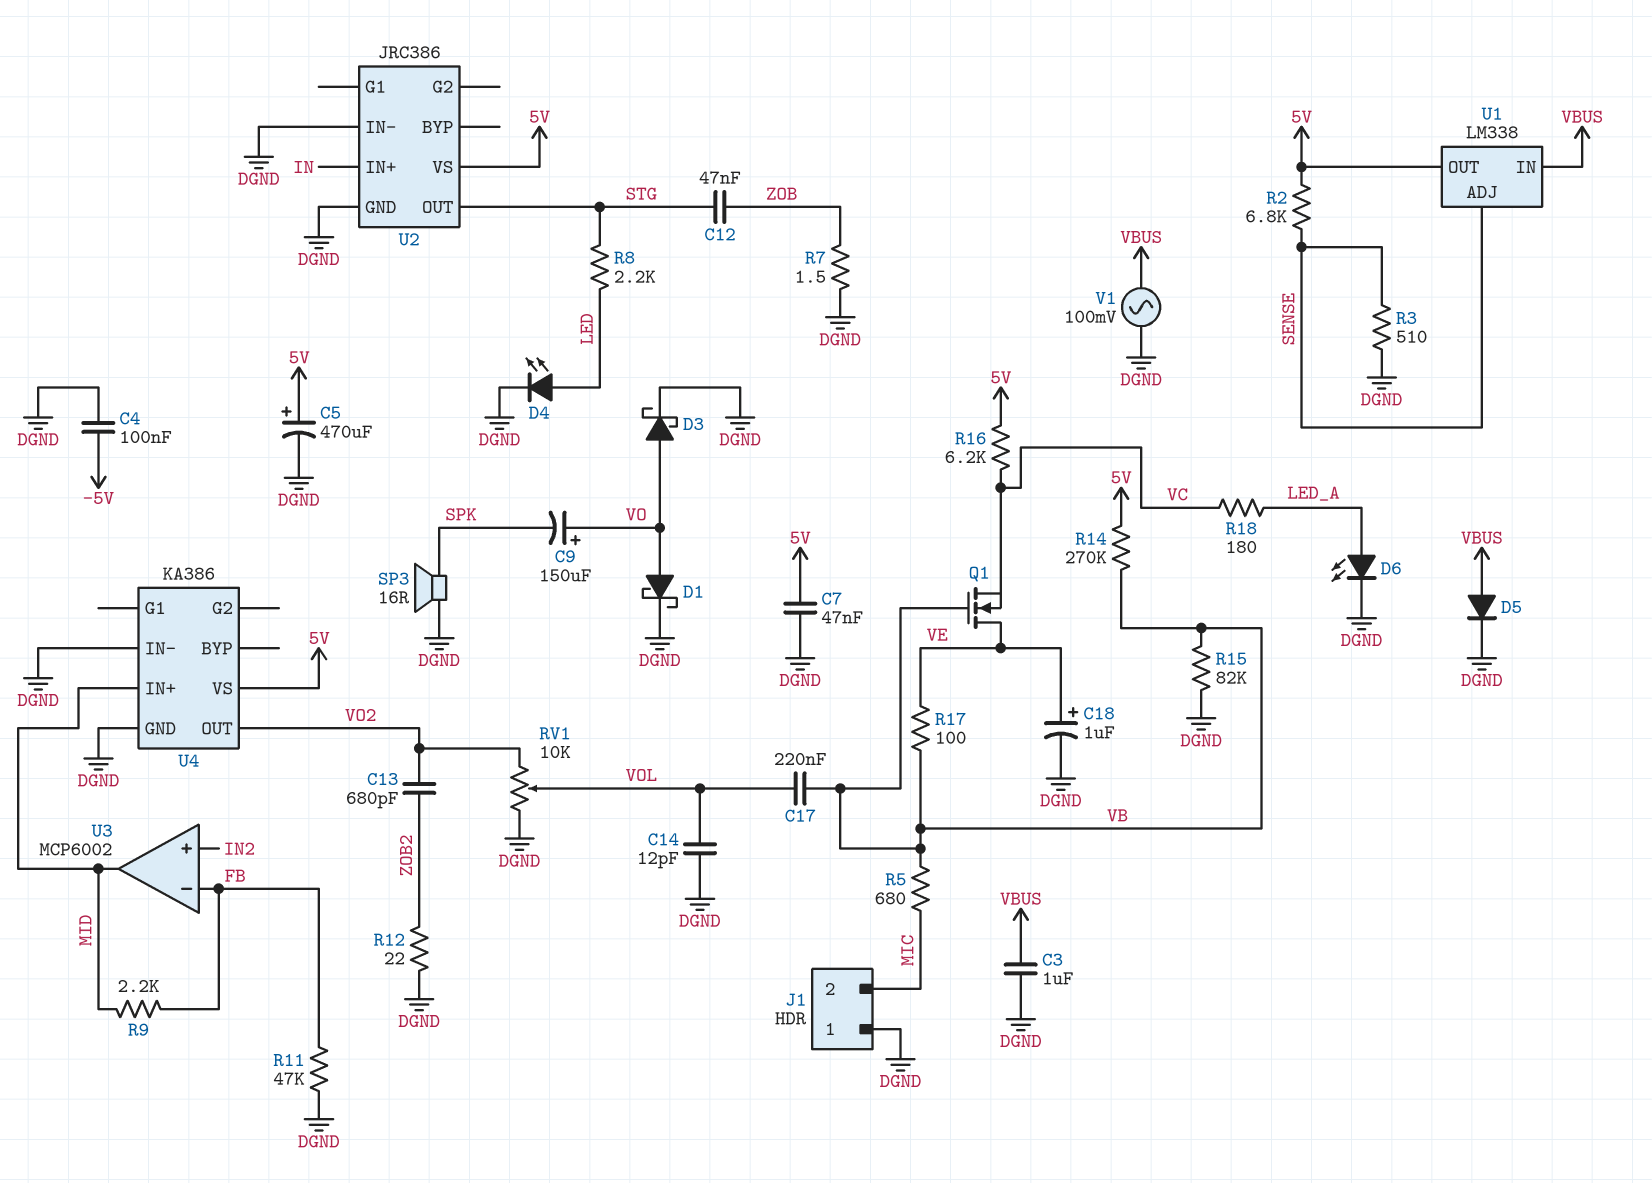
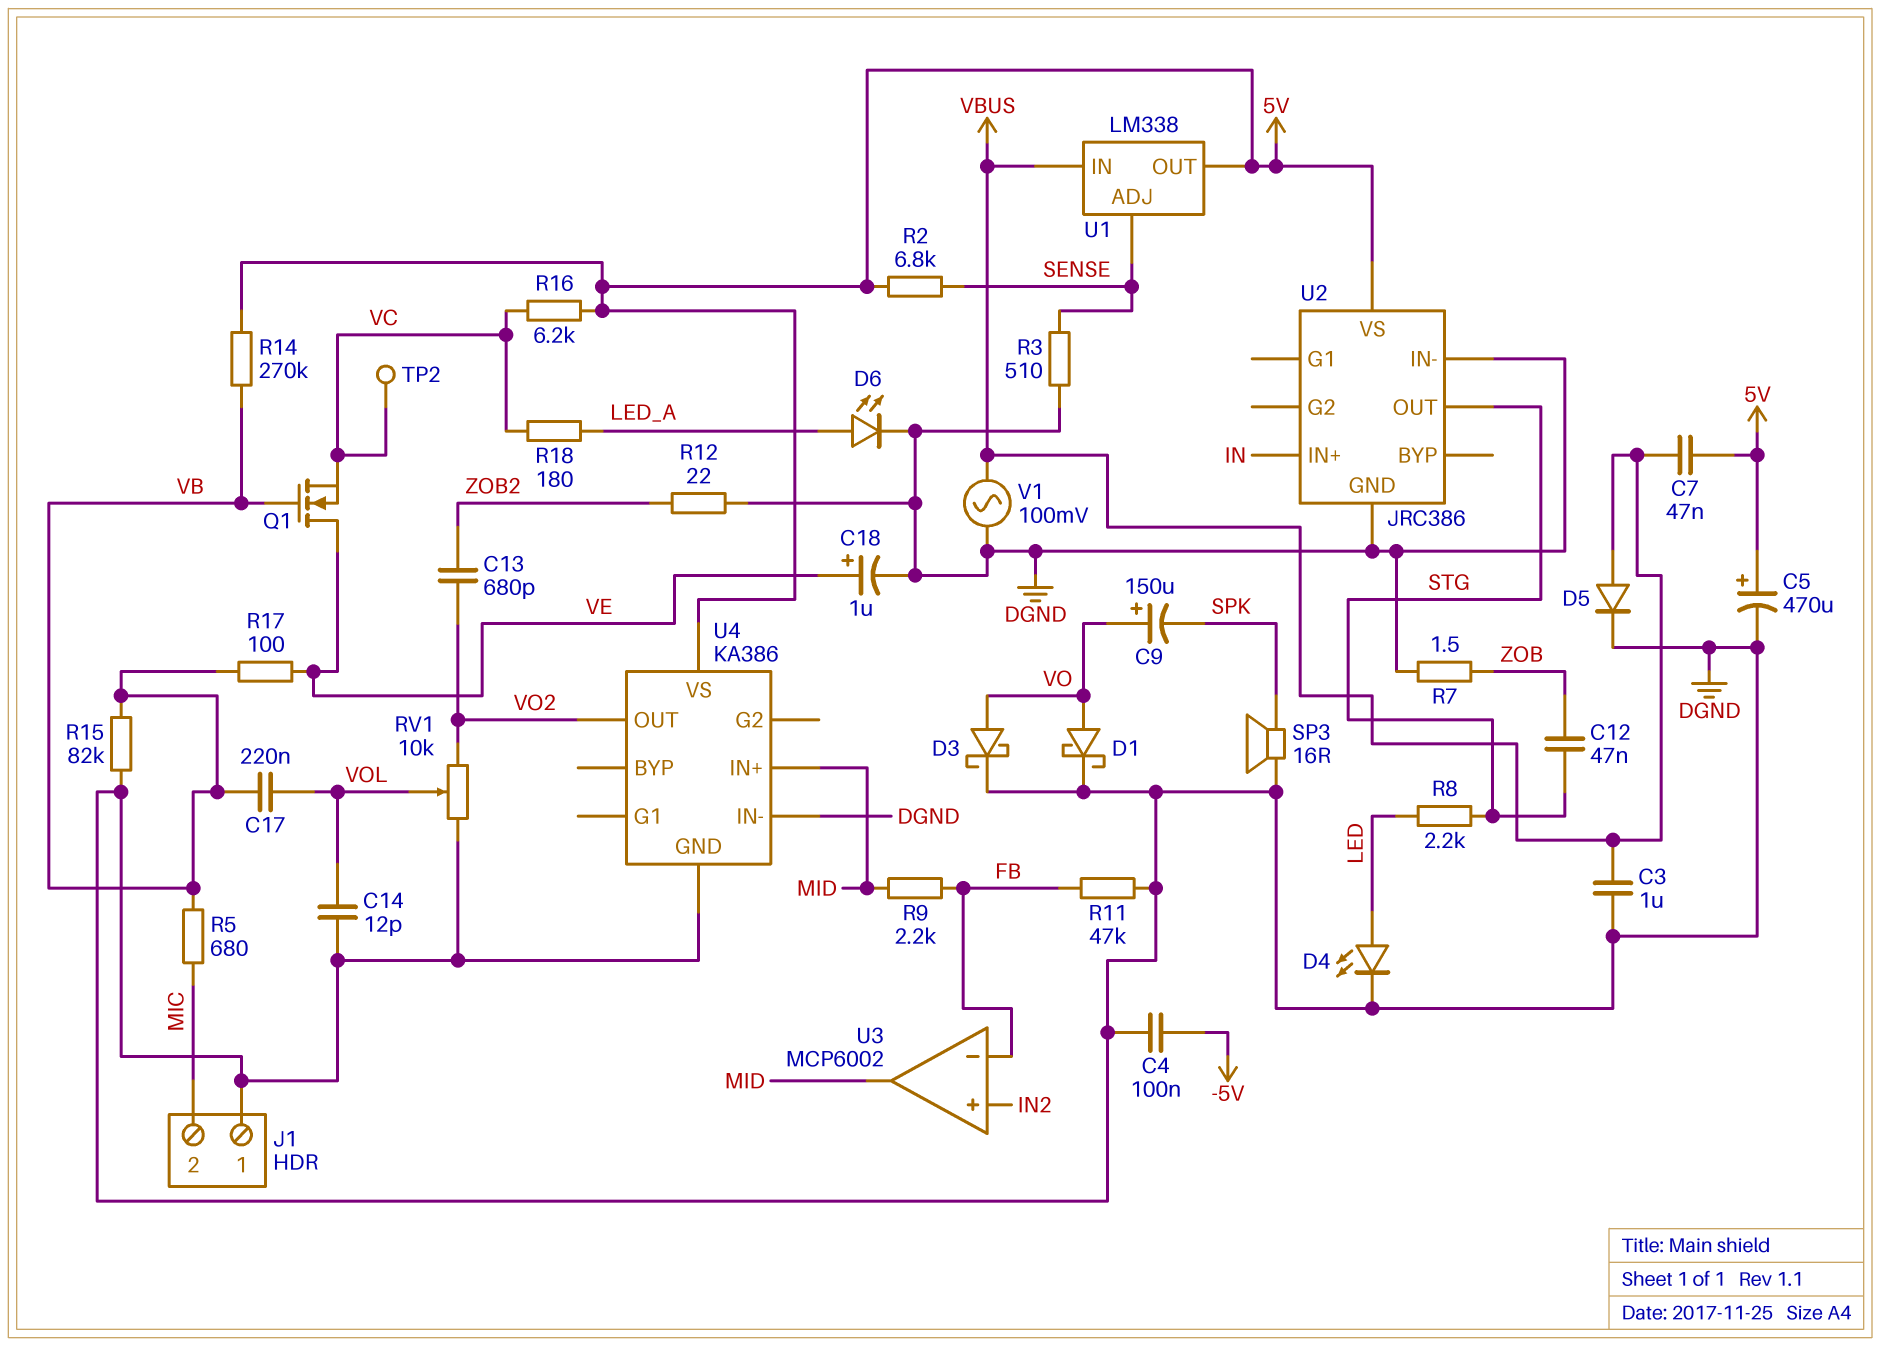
C7: 47nF (5V, DGND) -> 47nF (5V, VBUS)
TP2: none -> test point (VC)

